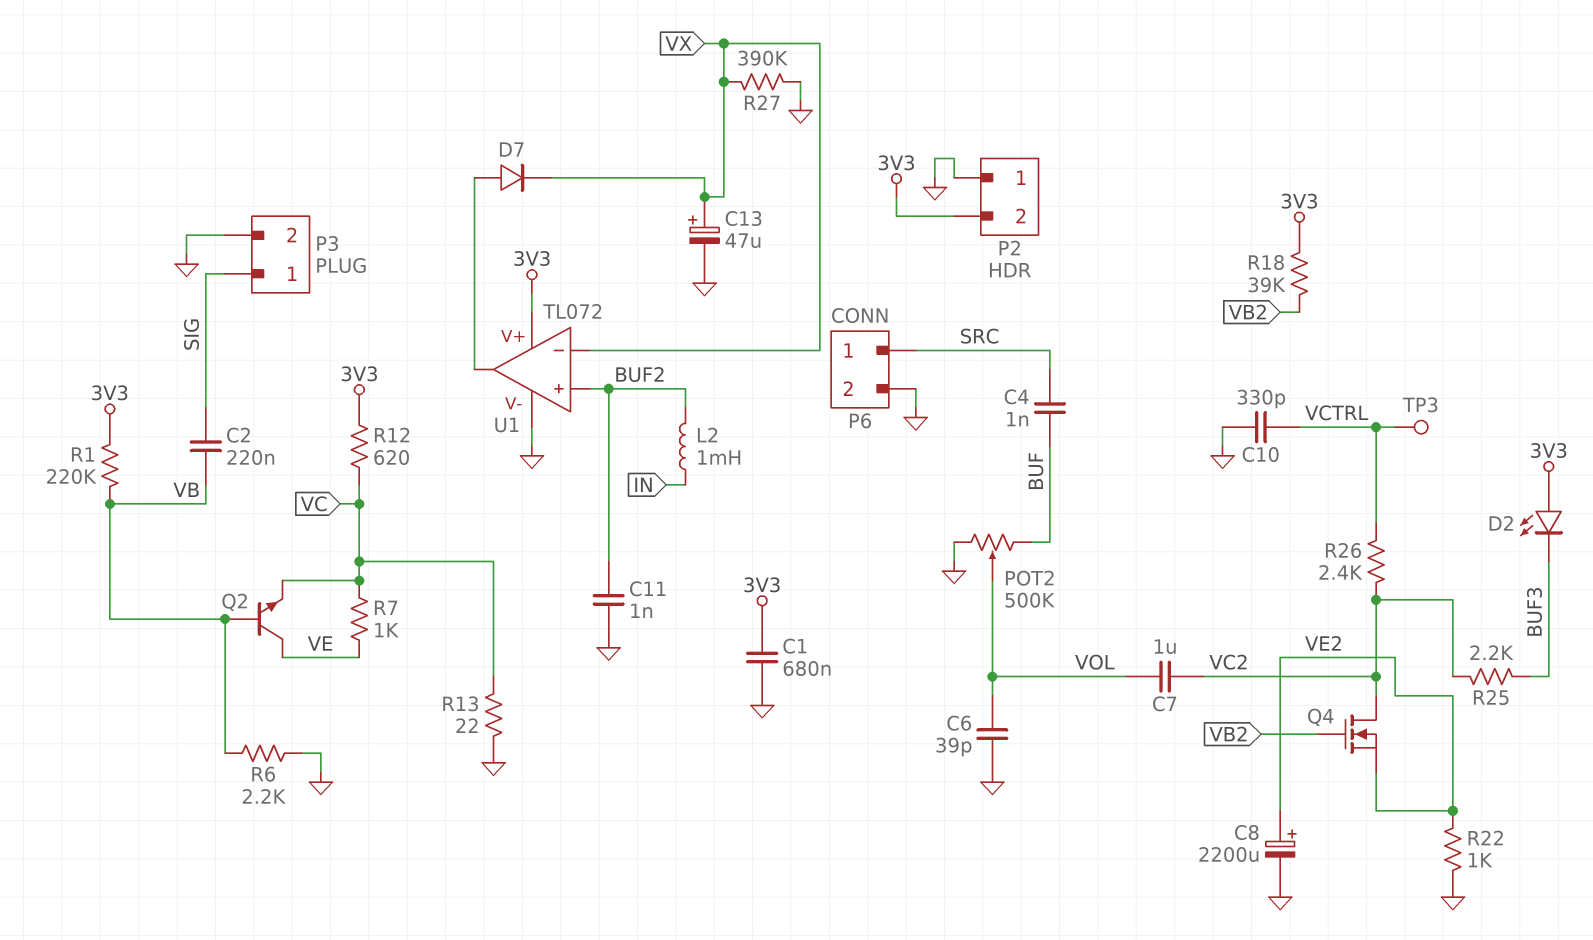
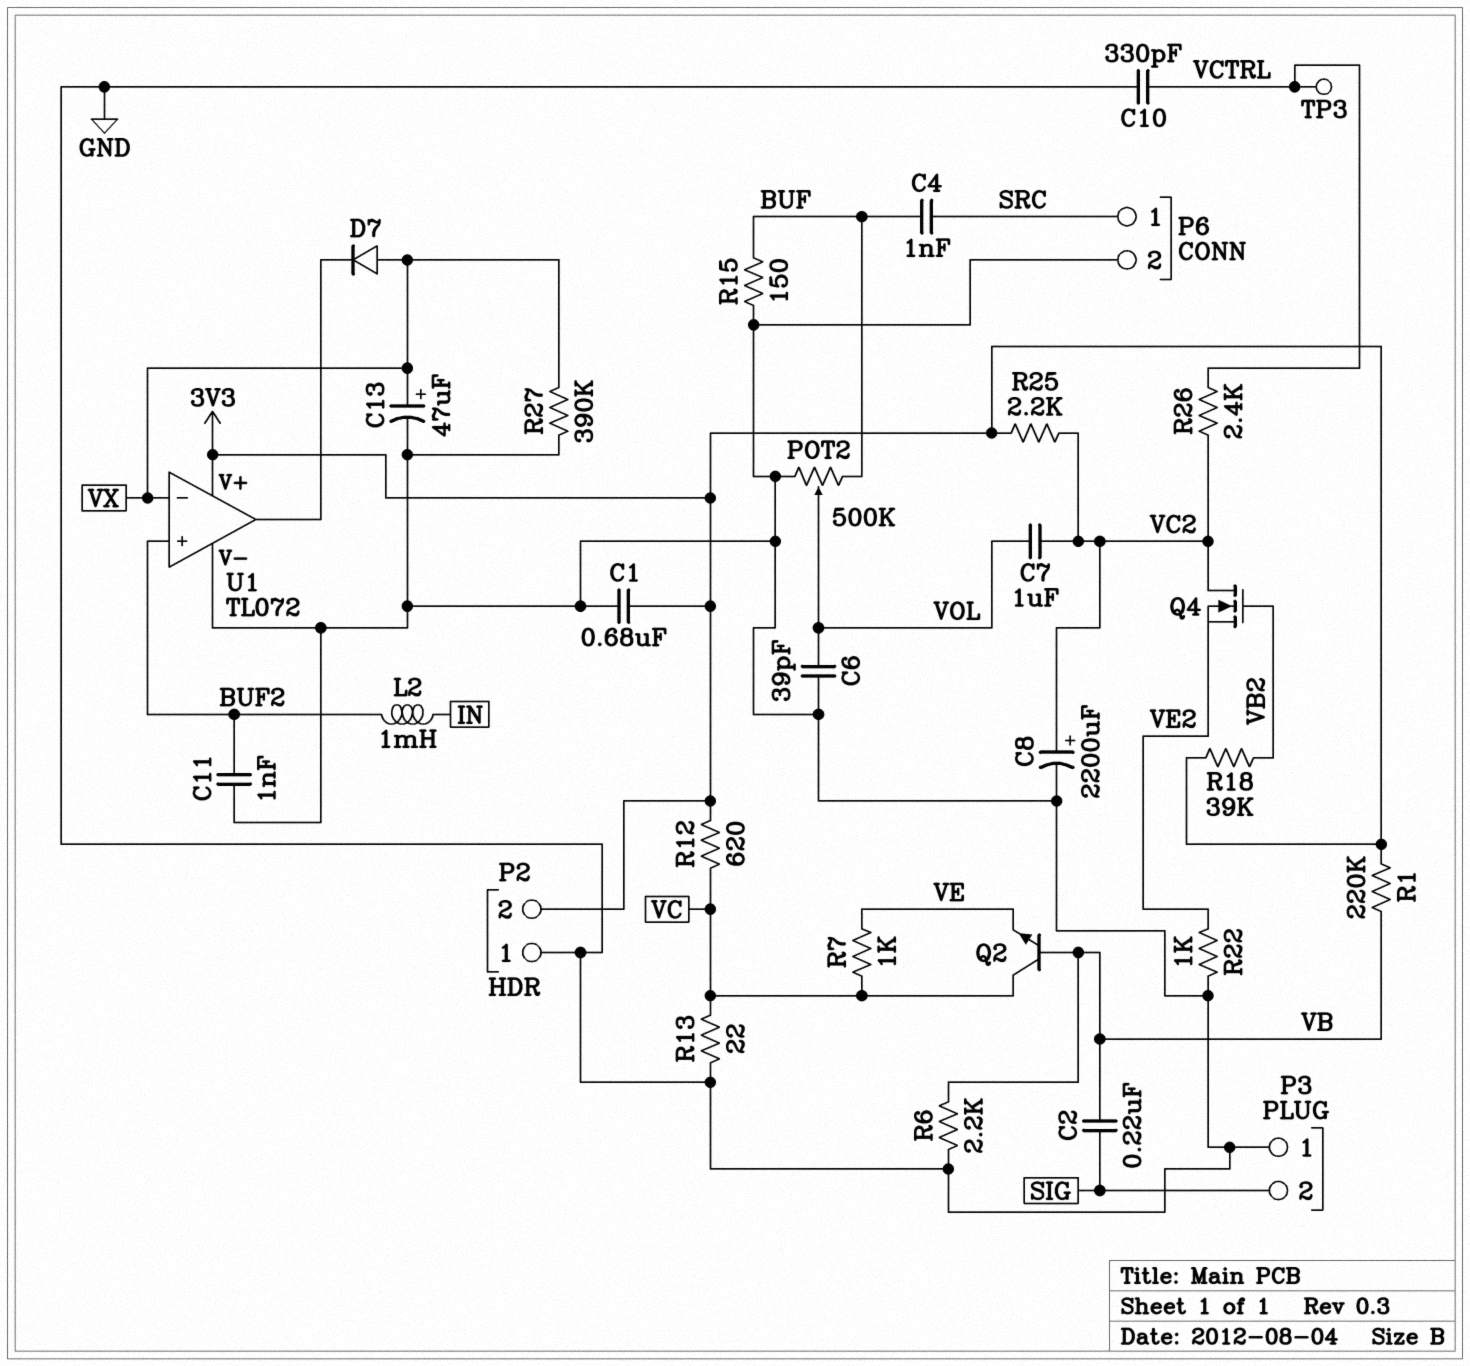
C8: 2200uF (plus VE2, minus GND) -> 2200uF (plus VC2, minus GND)
D2: LED (A 3V3, K BUF3) -> none
D7: diode (A U1/out, K VX) -> diode (A VX, K U1/out)
P3 pin 1: SIG -> GND
P3 pin 2: GND -> SIG
Q2: NPN (B VB, C VE, E VC) -> NPN (B VB, C VC, E VE)
R15: none -> 150 (BUF, GND)
R25: 2.2k (BUF3, VC2) -> 2.2k (3V3, VC2)

